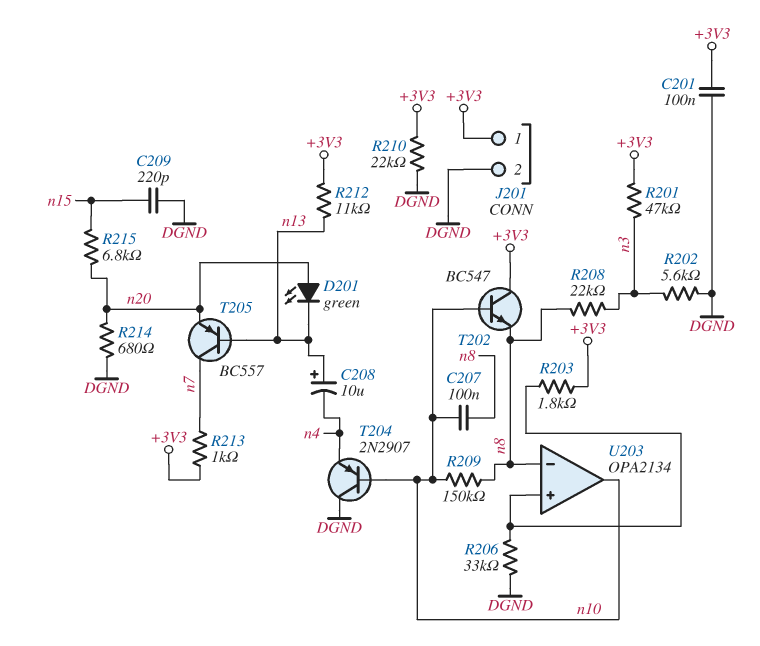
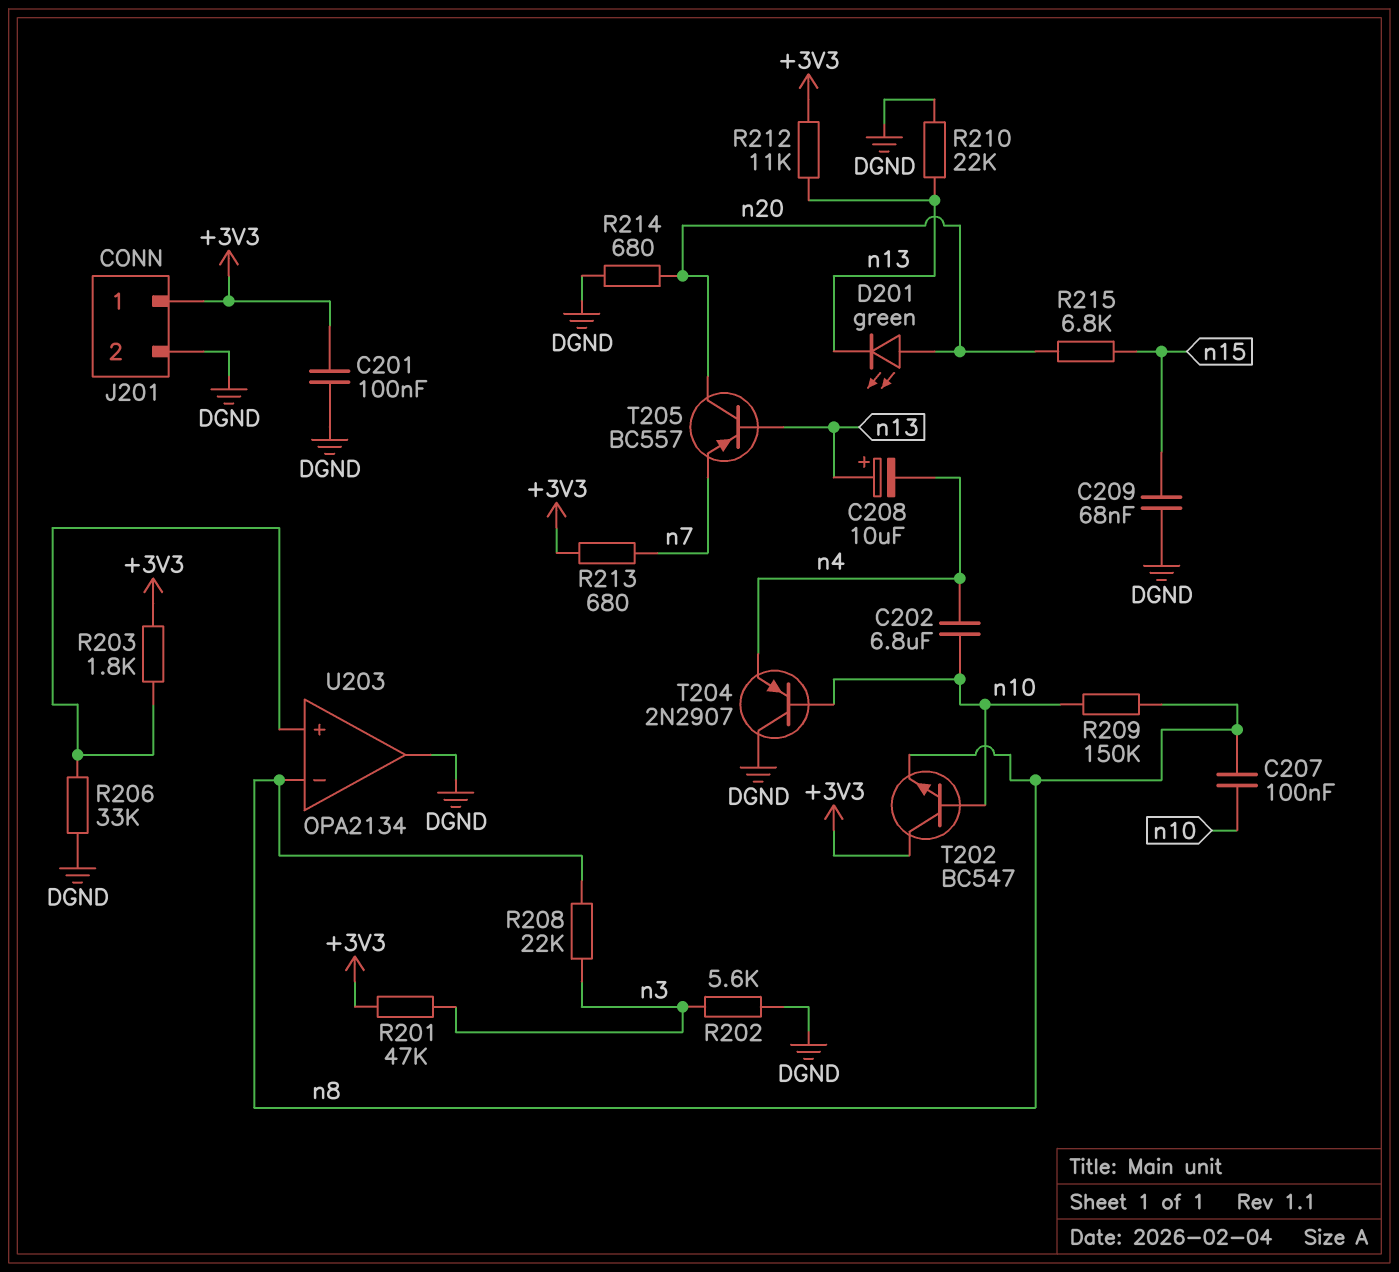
C202: none -> 6.8uF (n4, n10)
C209: 220pF (DGND, n15) -> 68nF (DGND, n15)
R210: 22k (+3V3, DGND) -> 22k (DGND, n13)
R213: 1k (+3V3, n7) -> 680 (+3V3, n7)
T205: PNP BC557 (B n13, C n7, E n20) -> PNP BC557 (B n13, C n20, E n7)
U203 pin out: n10 -> DGND

